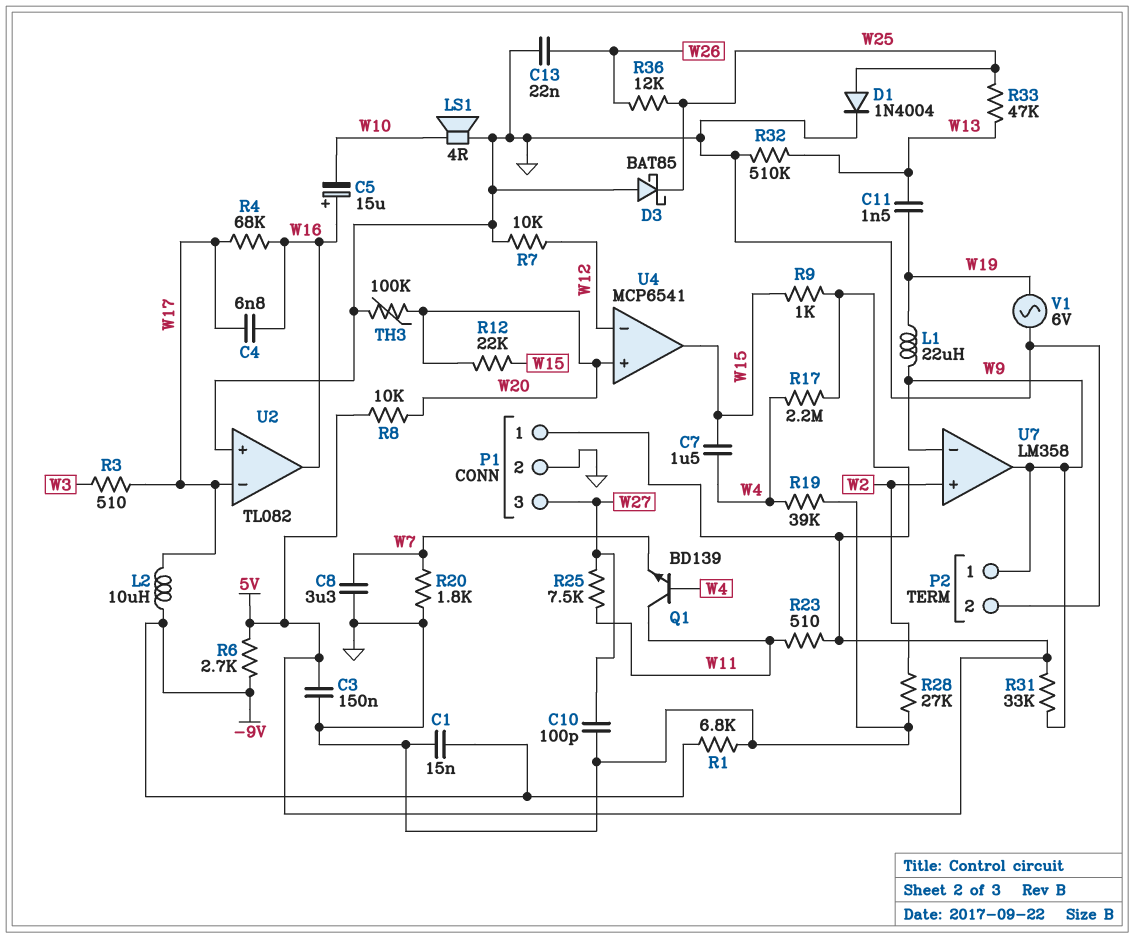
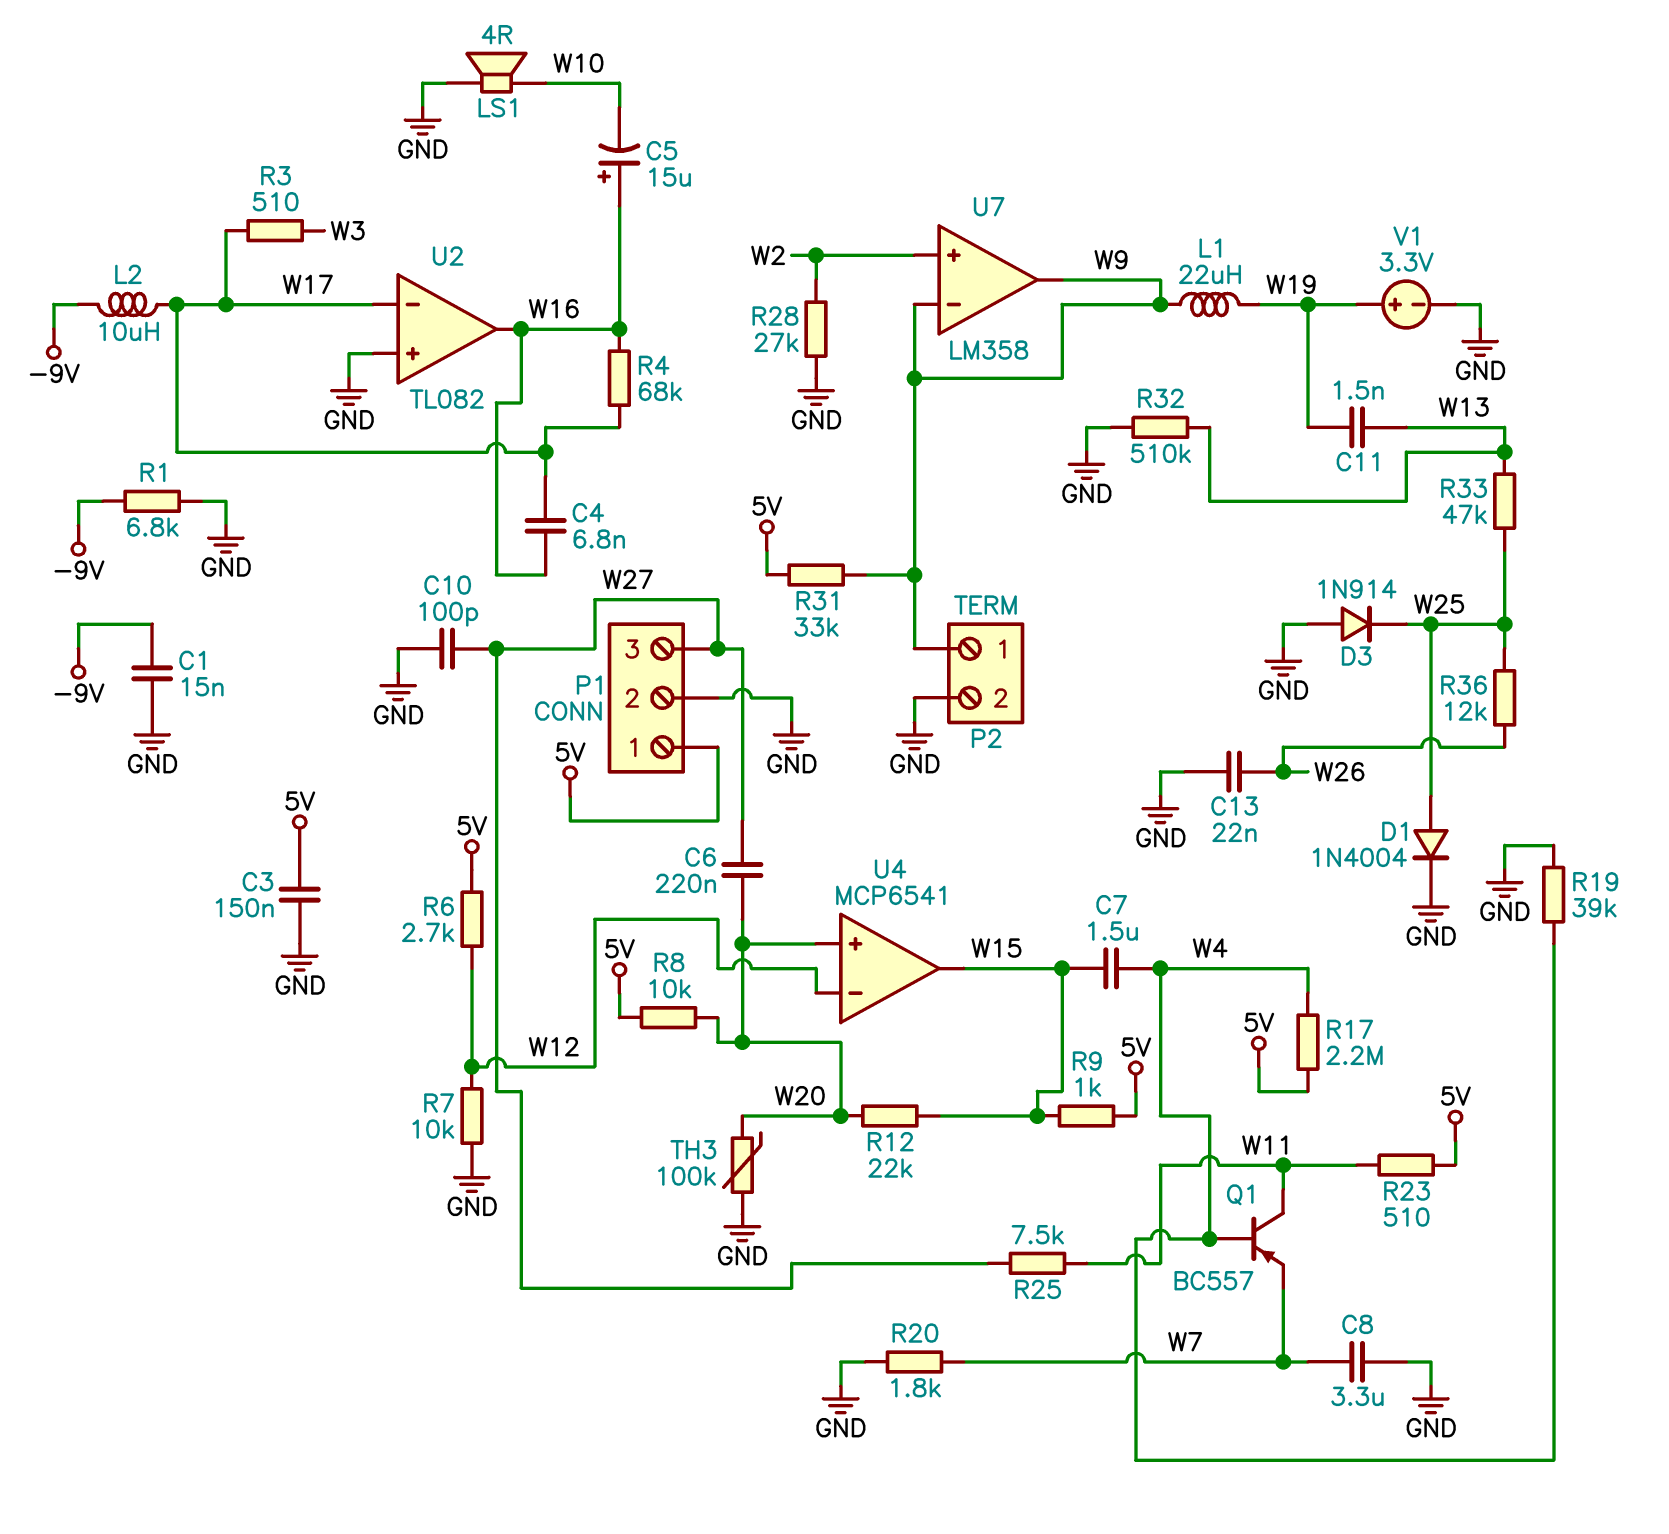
C6: none -> 220nF (W20, W27)
D3: schottky BAT85 (A GND, K W25) -> diode 1N914 (A GND, K W25)
Q1: NPN BD139 (B W4, C W11, E W7) -> PNP BC557 (B W4, C W11, E W7)
R6: 2.7k (-9V, 5V) -> 2.7k (5V, W12)
V1: AC 6V (GND, W19) -> 3.3V (plus W19, minus GND)

